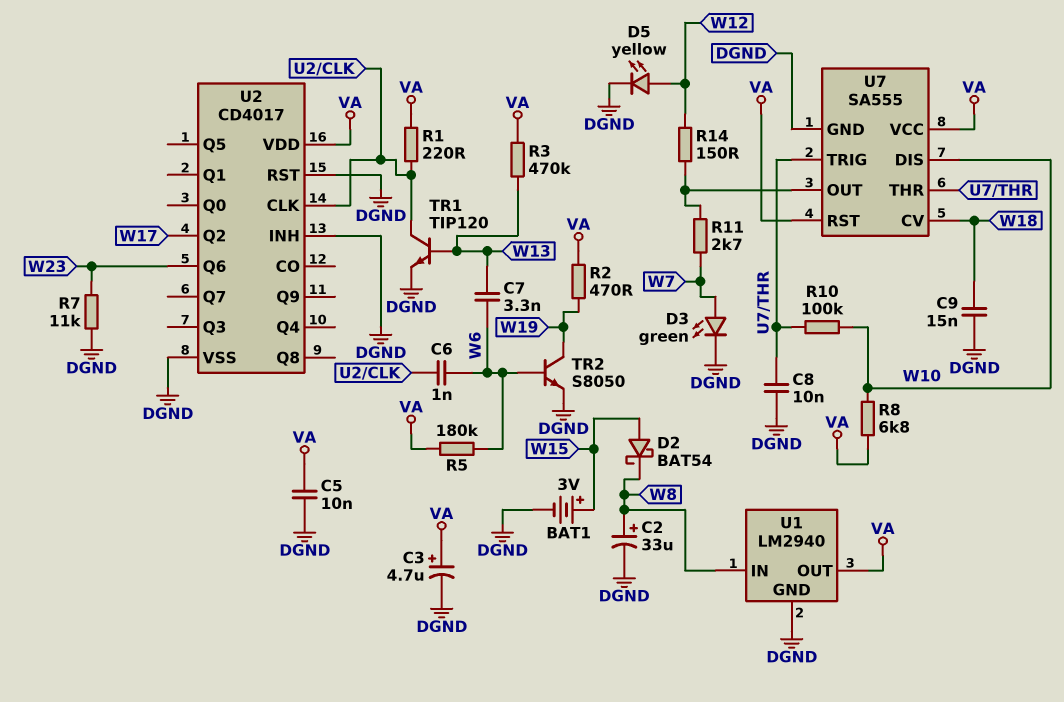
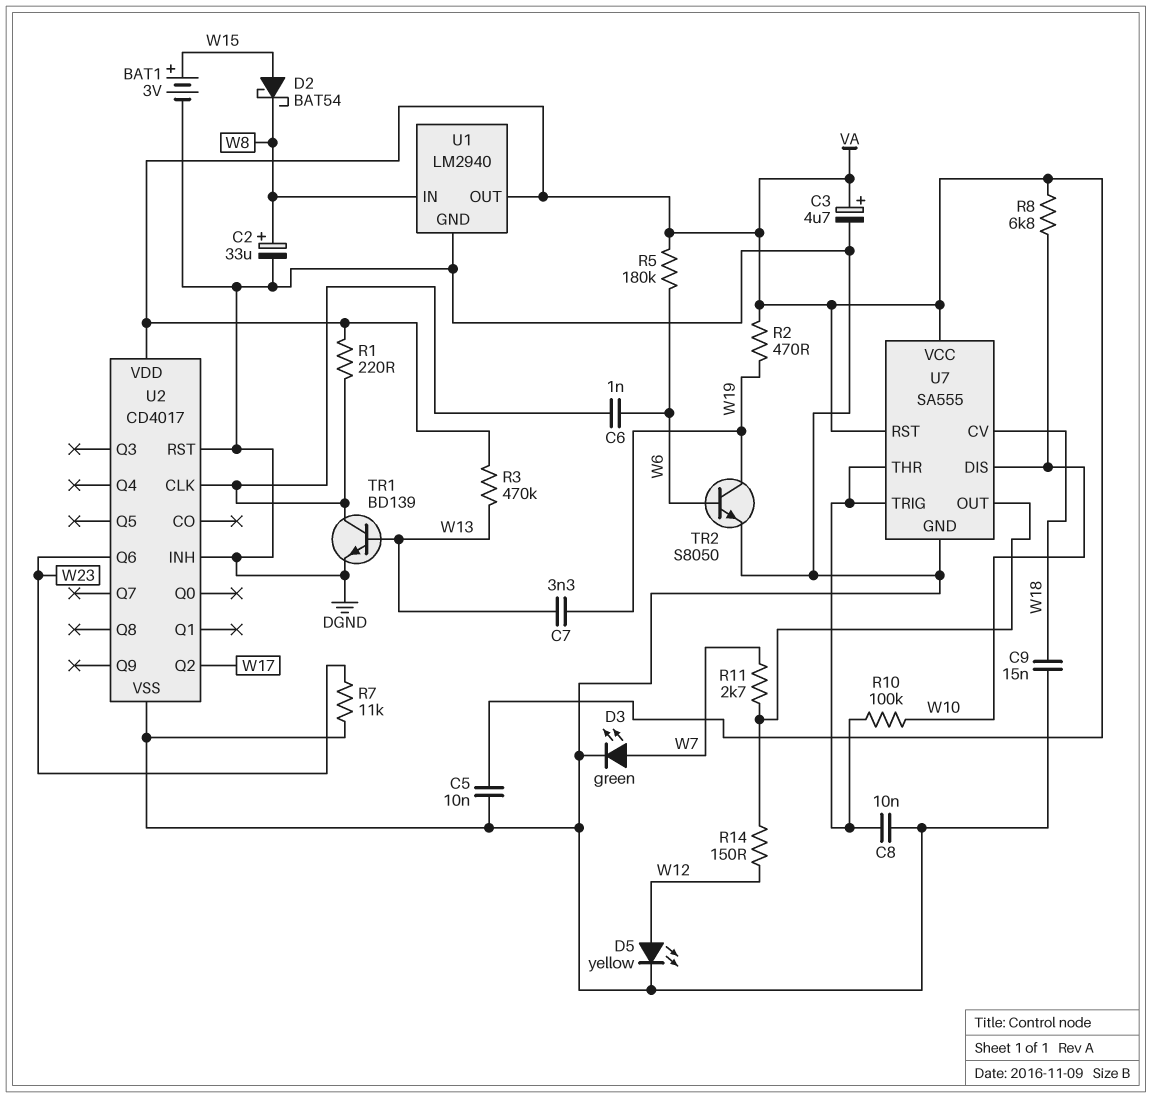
C7: 3.3nF (W6, W13) -> 3.3nF (W13, W19)
TR1: NPN TIP120 (B W13, C U2/CLK, E DGND) -> NPN BD139 (B W13, C U2/CLK, E DGND)

